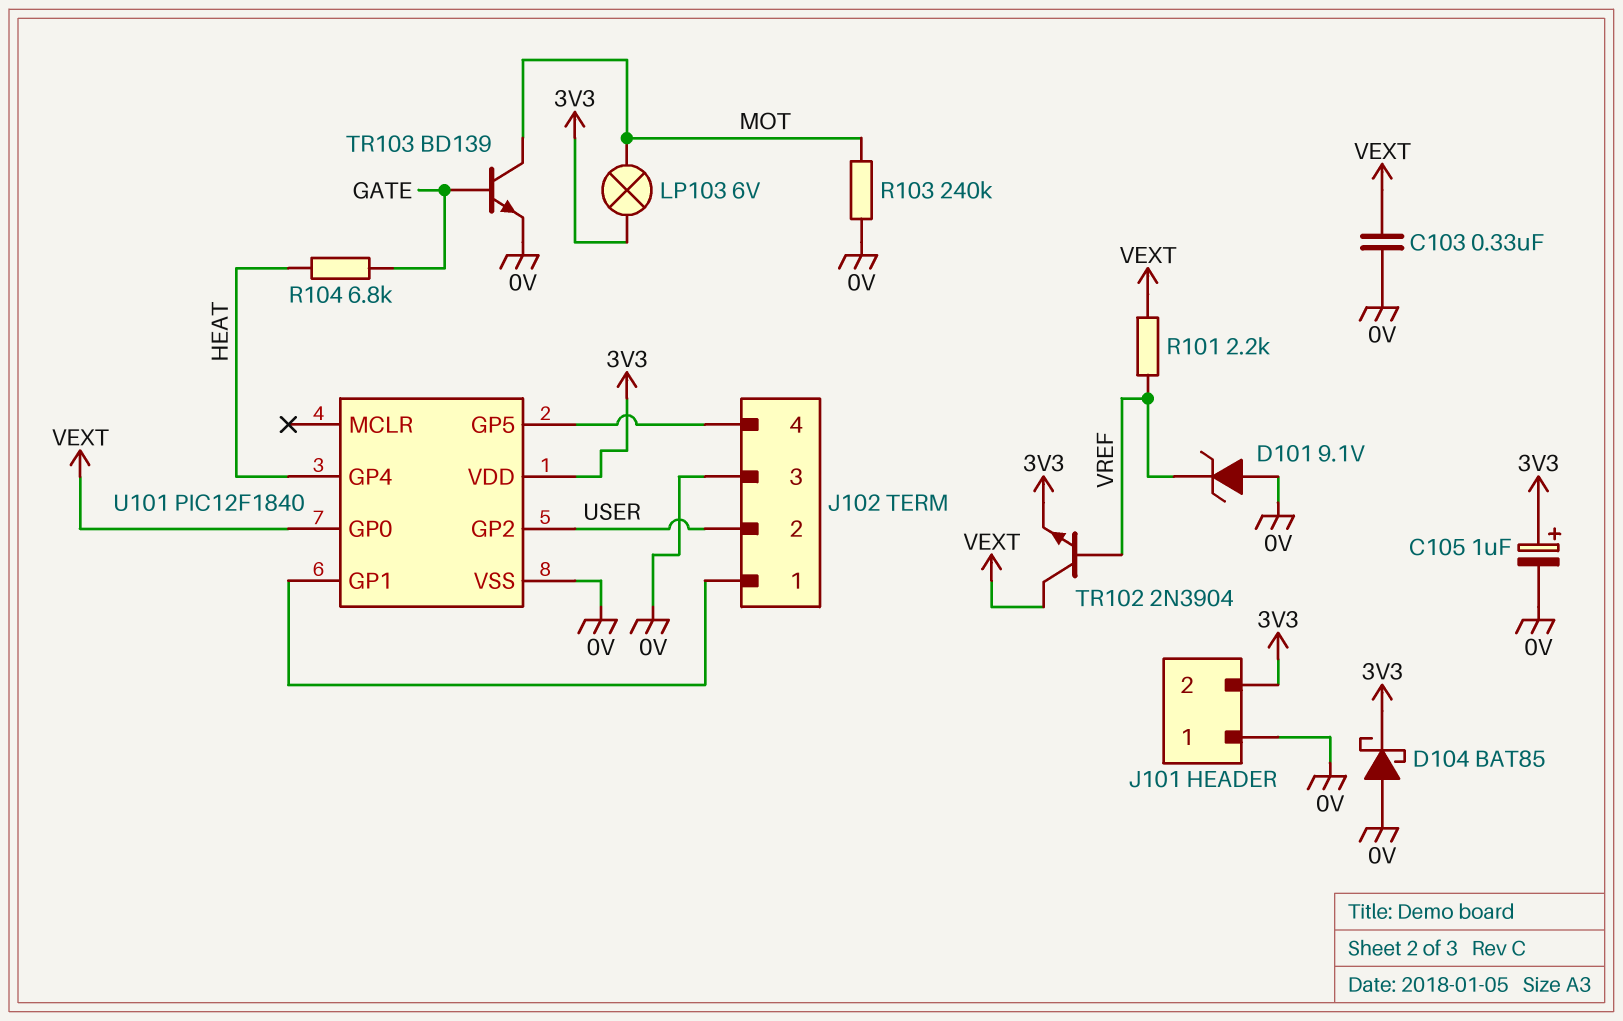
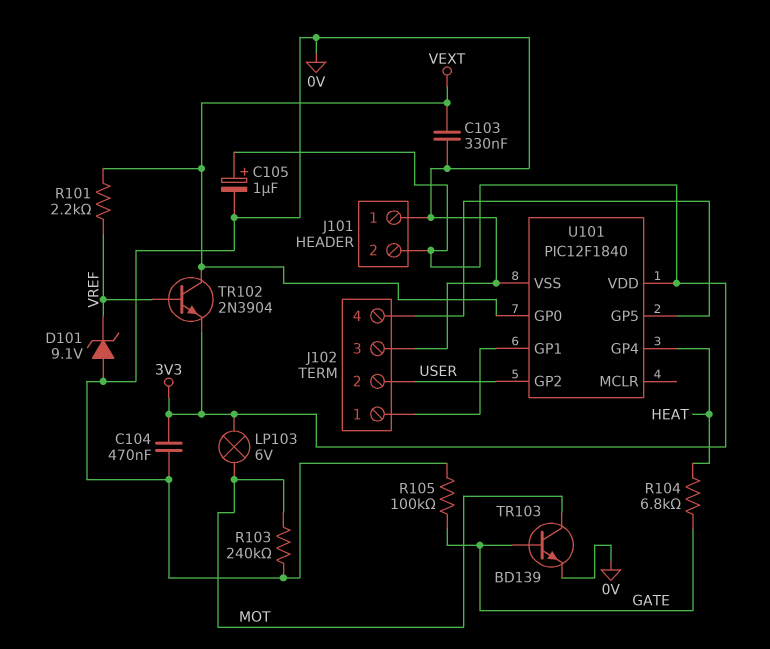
C104: none -> 470nF (0V, 3V3)
D104: schottky BAT85 (A 0V, K 3V3) -> none
R105: none -> 100k (0V, GATE)

